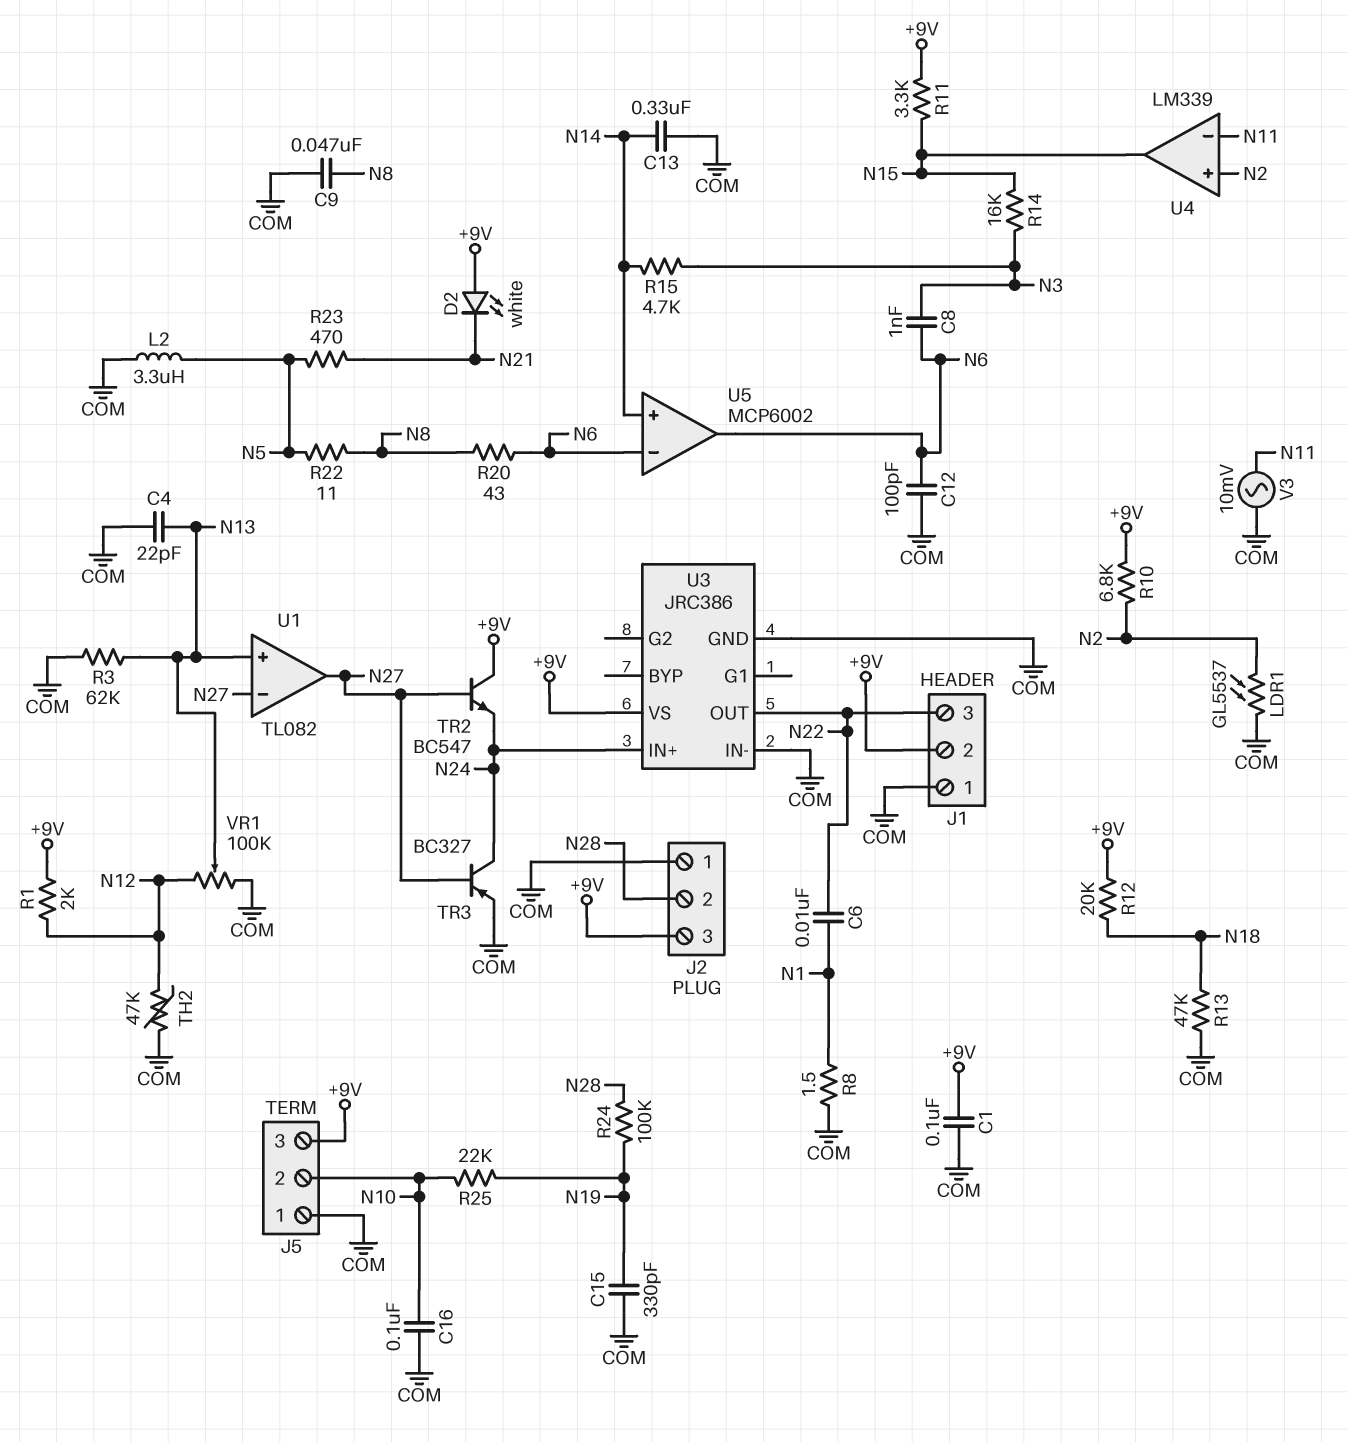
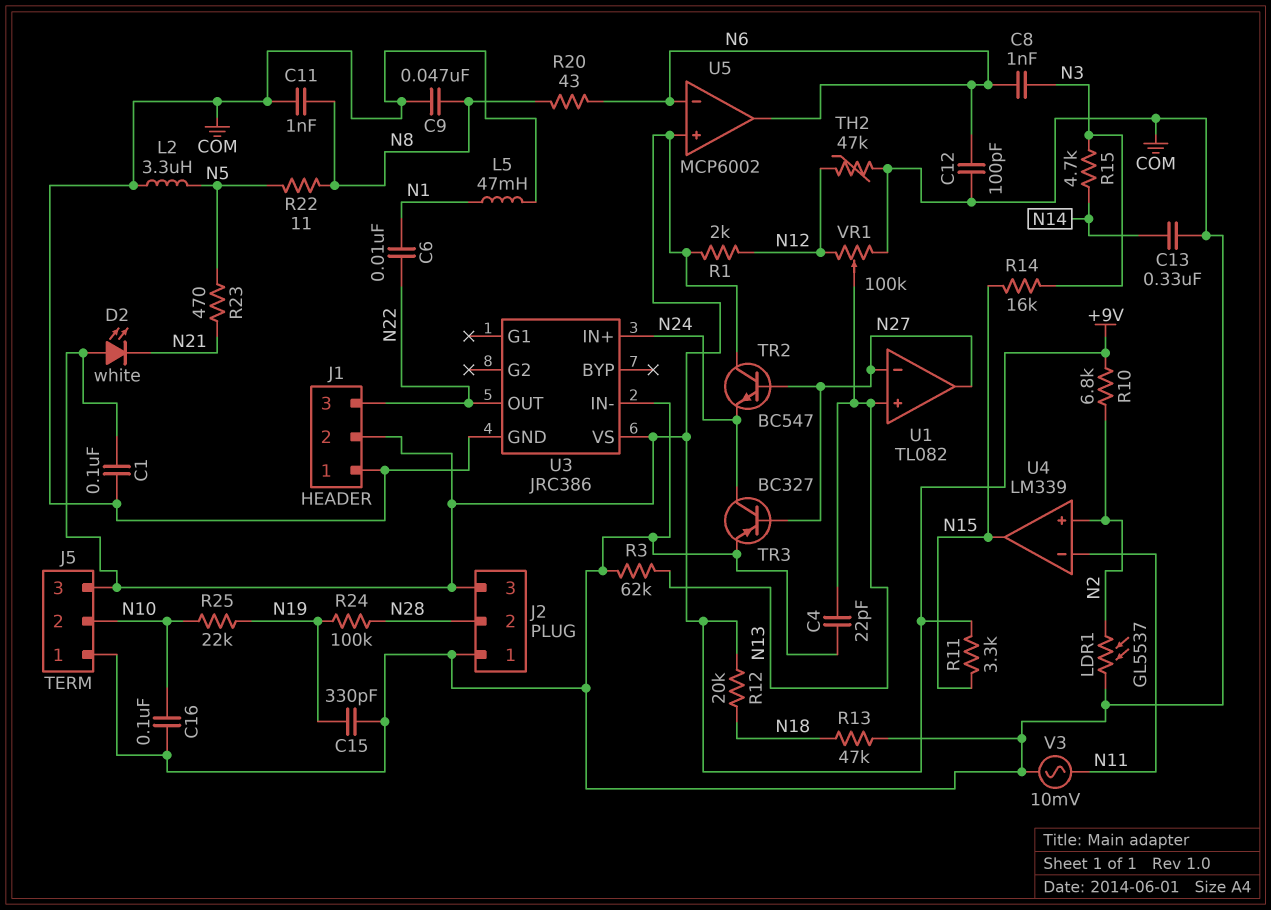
C11: none -> 1nF (COM, N8)
L5: none -> 47mH (COM, N1)
R8: 1.5 (COM, N1) -> none
U5 pin in+: N14 -> +9V

